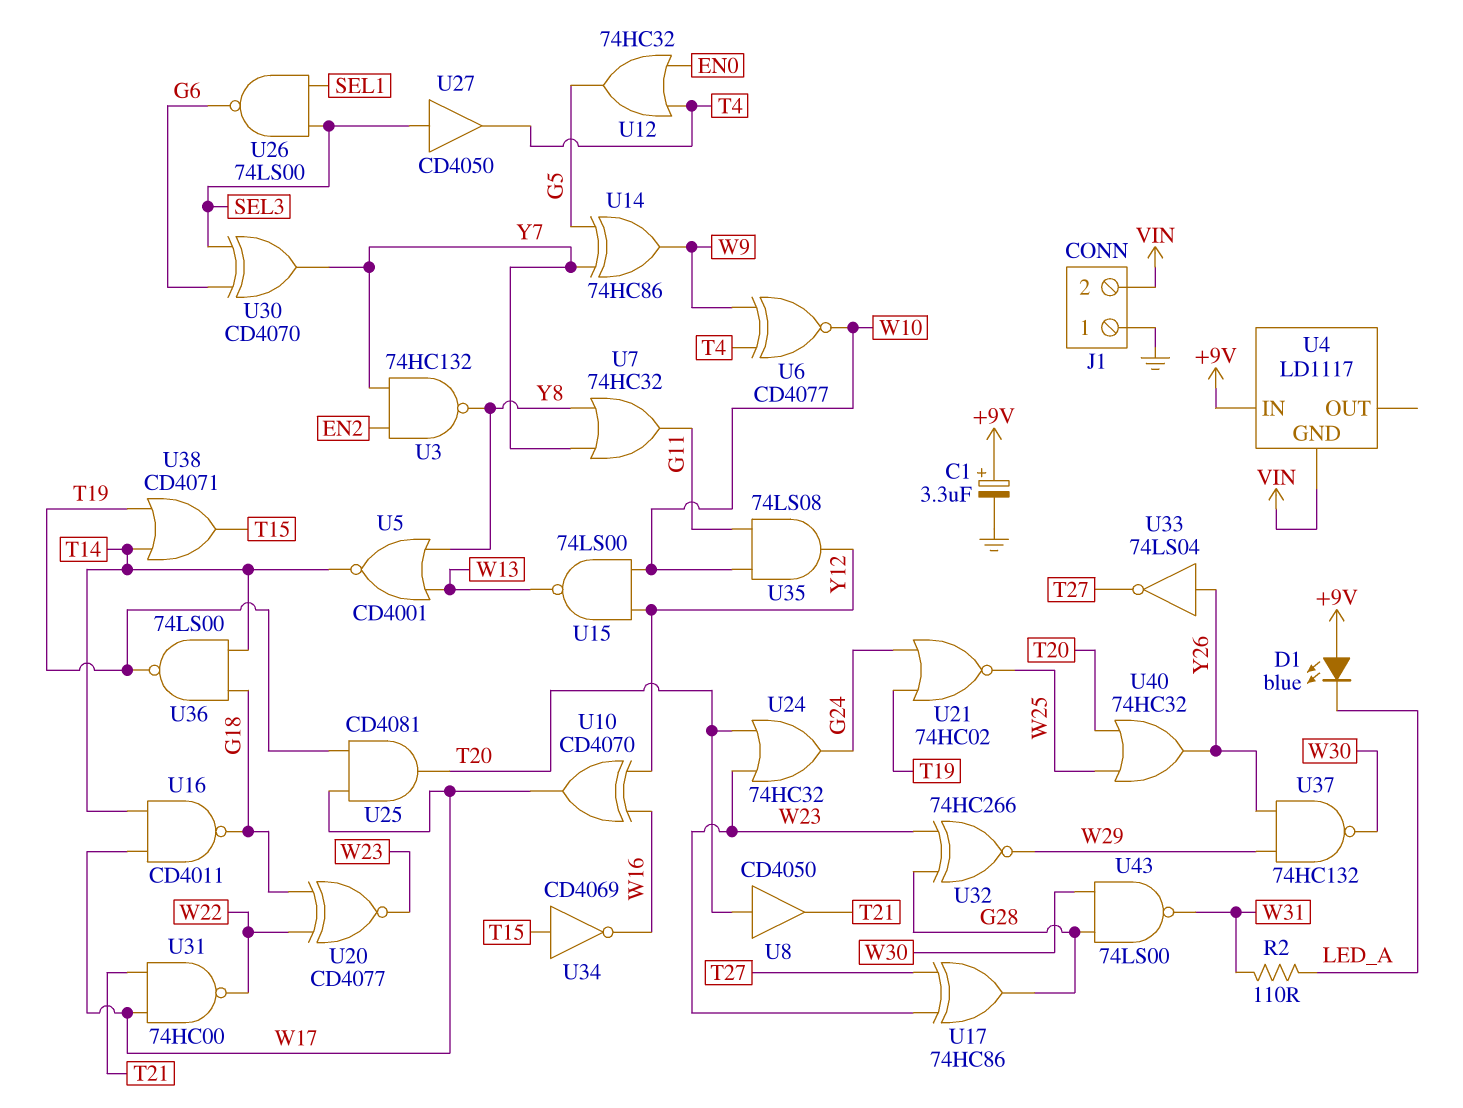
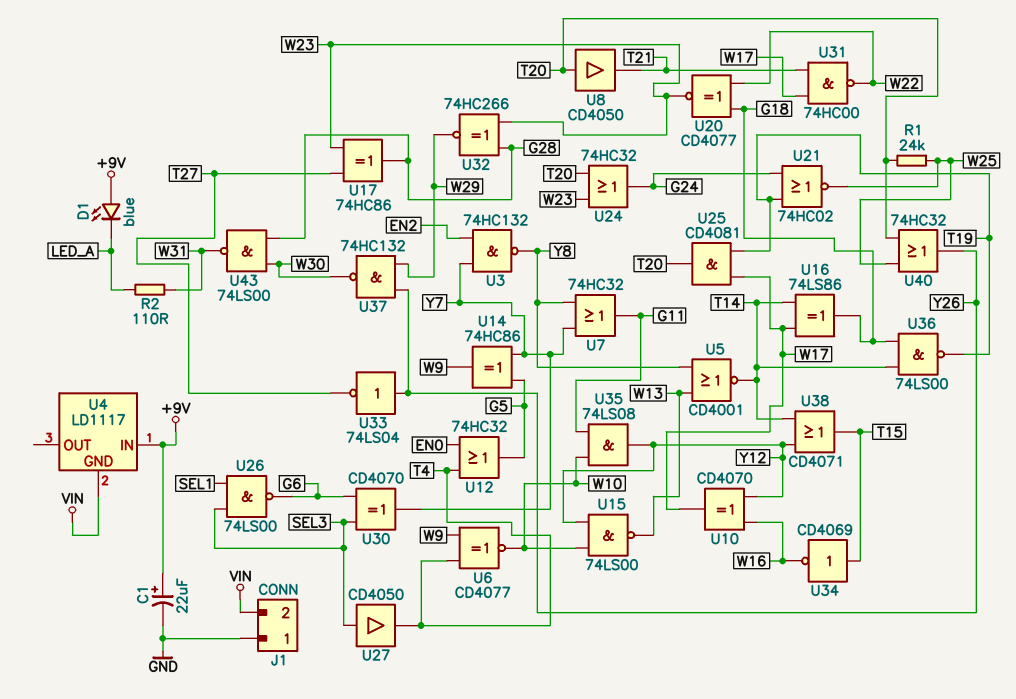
C1: 3.3uF (plus +9V, minus GND) -> 22uF (plus +9V, minus GND)
R1: none -> 24k (T20, W25)
U16: NAND CD4011 (in T14, in W17, out G18) -> XOR 74LS86 (in T14, in W17, out G18)
U38: OR CD4071 (in T14, in T19, out T15) -> OR CD4071 (in T14, in Y12, out T15)

